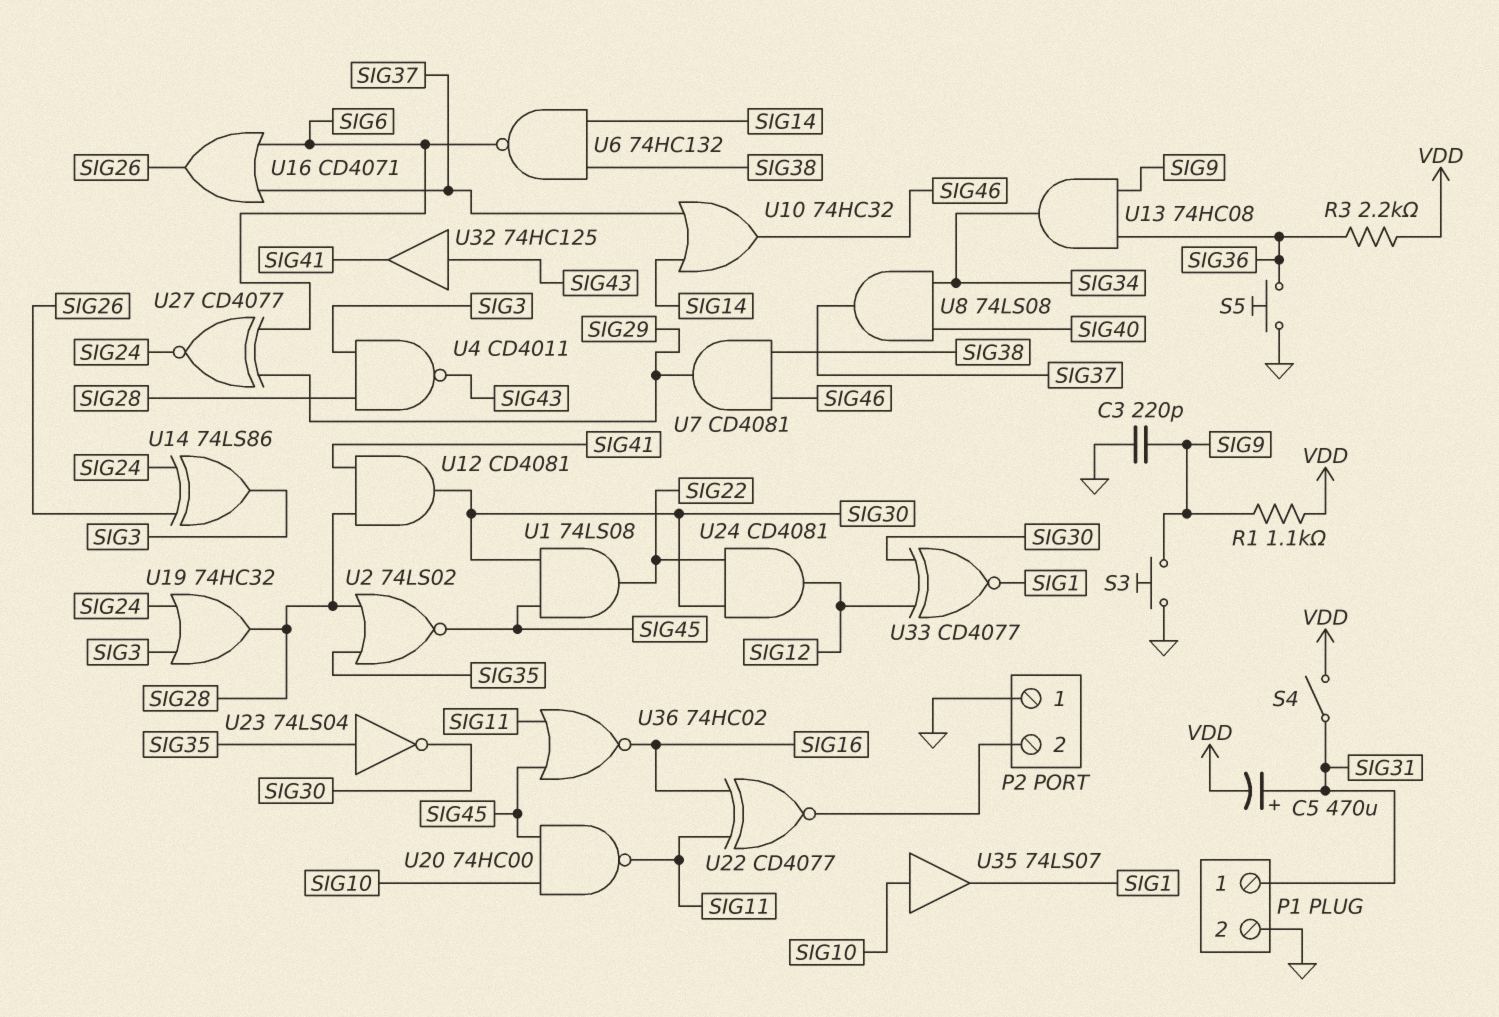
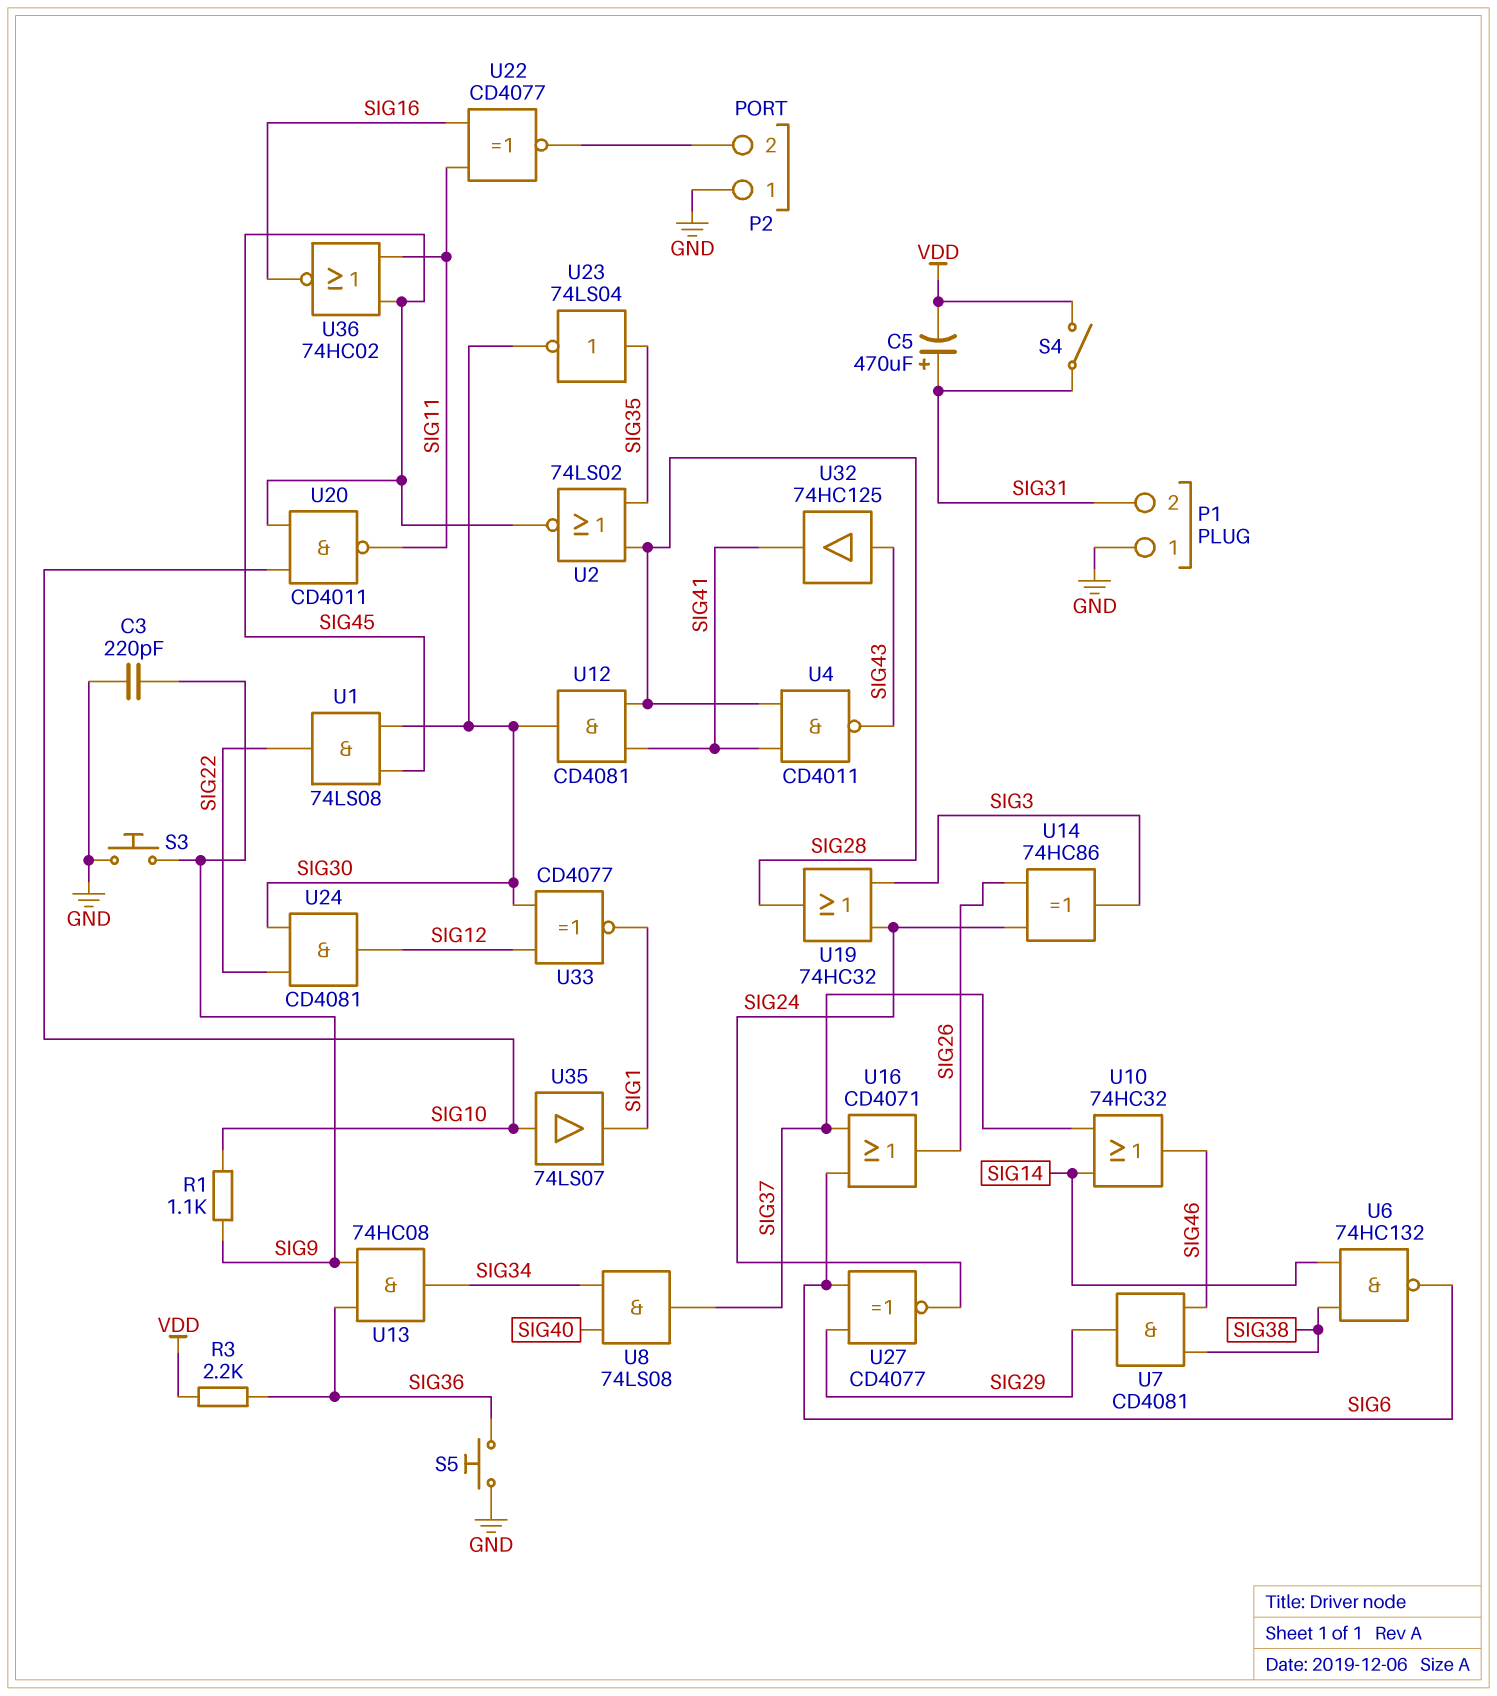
P1 pin 1: SIG31 -> GND
P1 pin 2: GND -> SIG31
R1: 1.1k (SIG9, VDD) -> 1.1k (SIG9, SIG10)
U4: NAND CD4011 (in SIG3, in SIG28, out SIG43) -> NAND CD4011 (in SIG28, in SIG41, out SIG43)
U14: XOR 74LS86 (in SIG24, in SIG26, out SIG3) -> XOR 74HC86 (in SIG24, in SIG26, out SIG3)
U20: NAND 74HC00 (in SIG10, in SIG45, out SIG11) -> NAND CD4011 (in SIG10, in SIG45, out SIG11)

